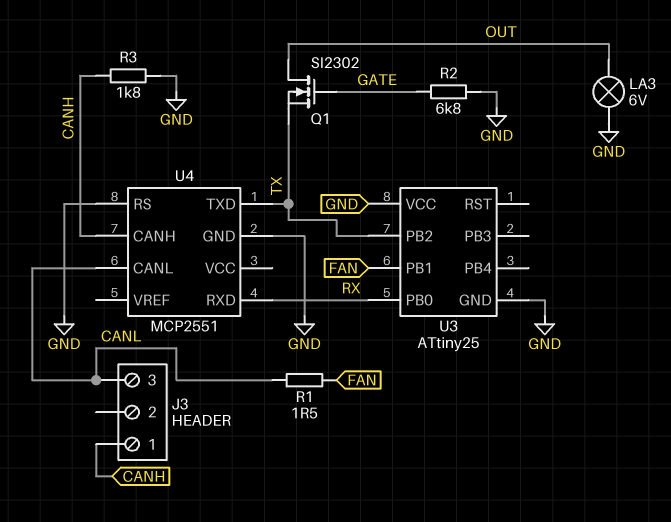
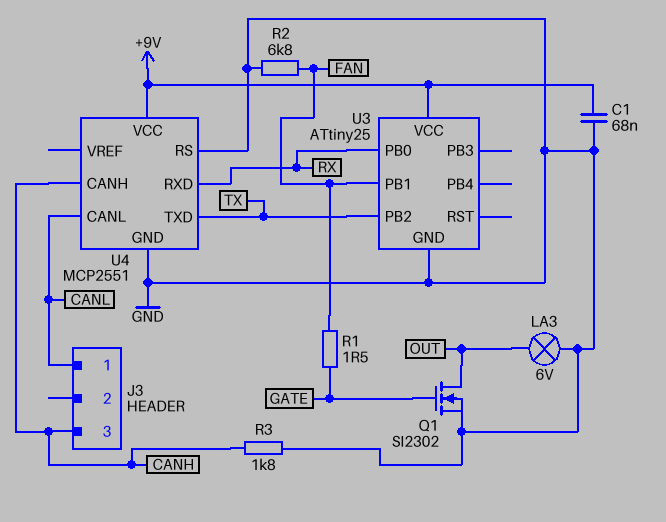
C1: none -> 68nF (+9V, GND)
J3 pin 1: CANH -> CANL
J3 pin 3: CANL -> CANH
Q1: NMOS SI2302 (G GATE, D OUT, S TX) -> NMOS SI2302 (G GATE, D OUT, S GND)
R1: 1.5 (CANL, FAN) -> 1.5 (FAN, GATE)
R2: 6.8k (GATE, GND) -> 6.8k (FAN, GND)
U3 pin VCC: GND -> +9V
U4 pin VCC: none -> +9V

